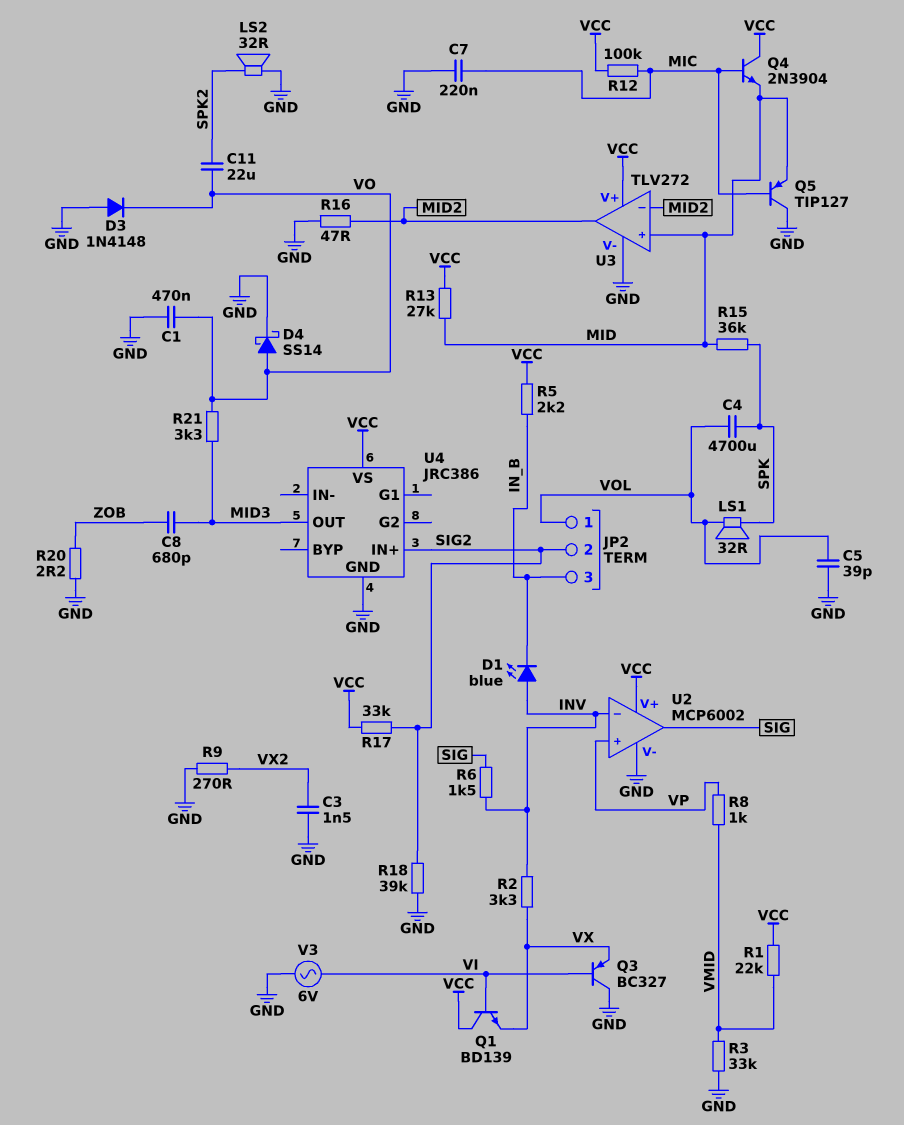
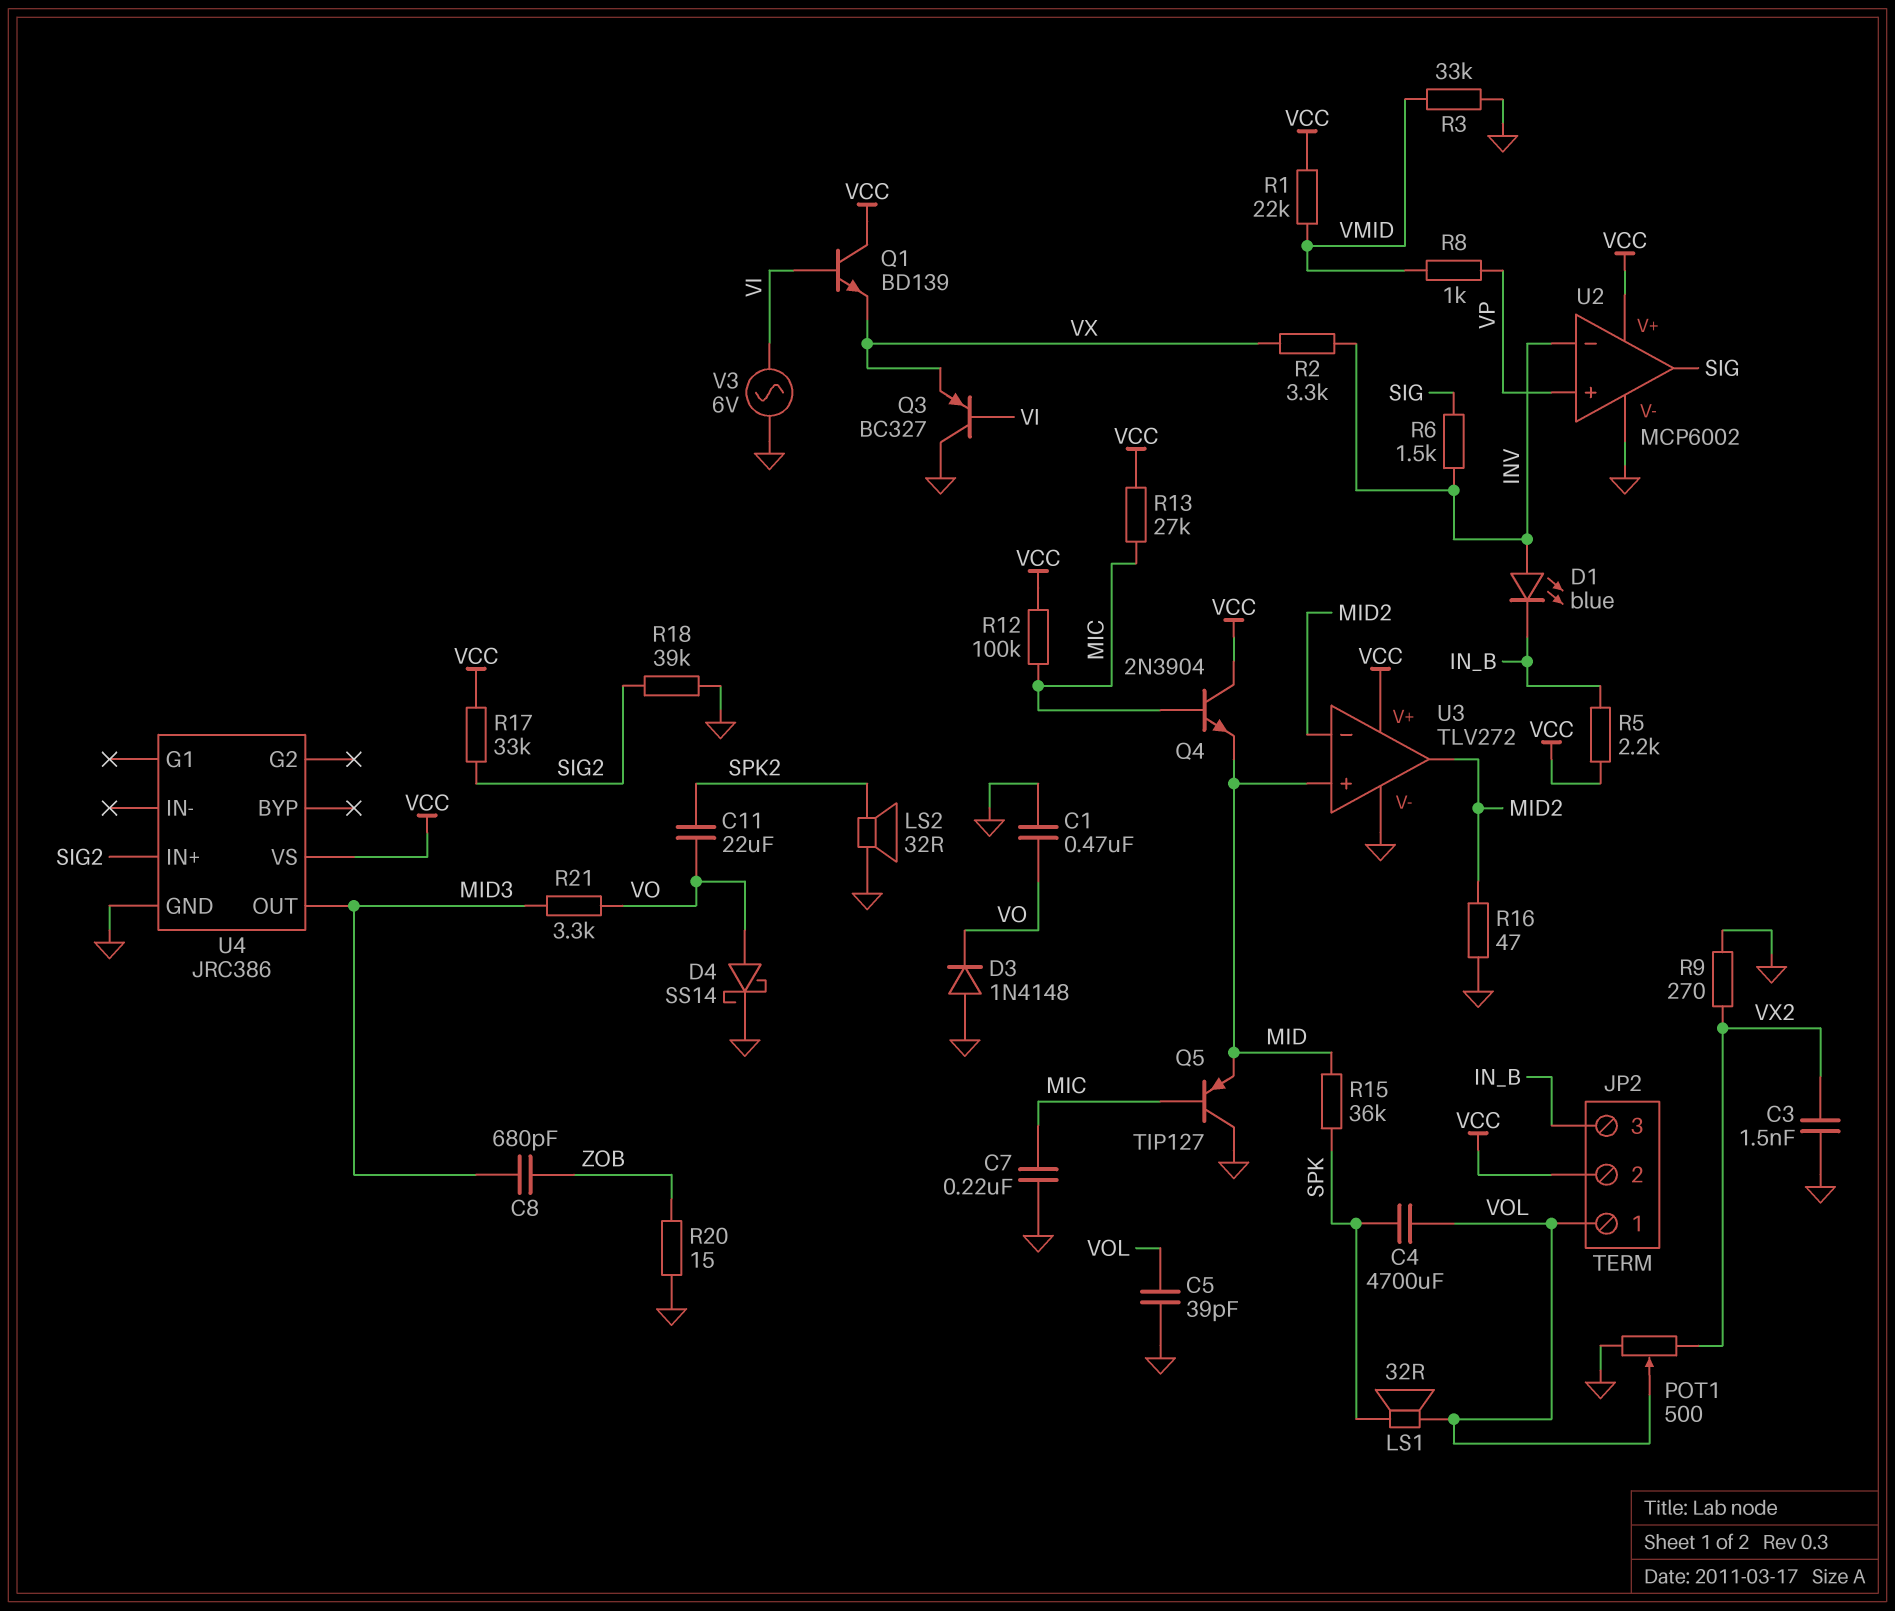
JP2 pin 2: SIG2 -> VCC
POT1: none -> 500 (GND, VX2, wiper VOL)
R13: 27k (MID, VCC) -> 27k (MIC, VCC)
R20: 2.2 (GND, ZOB) -> 15 (GND, ZOB)

